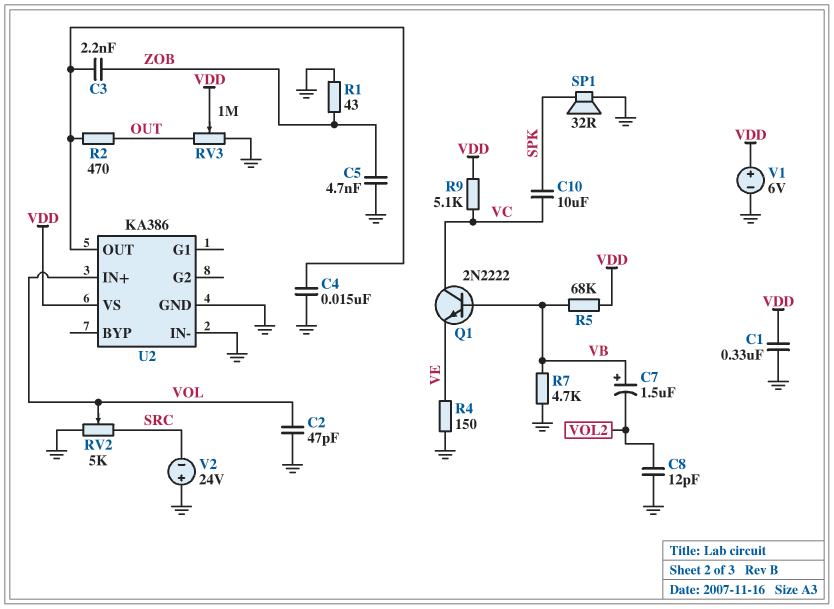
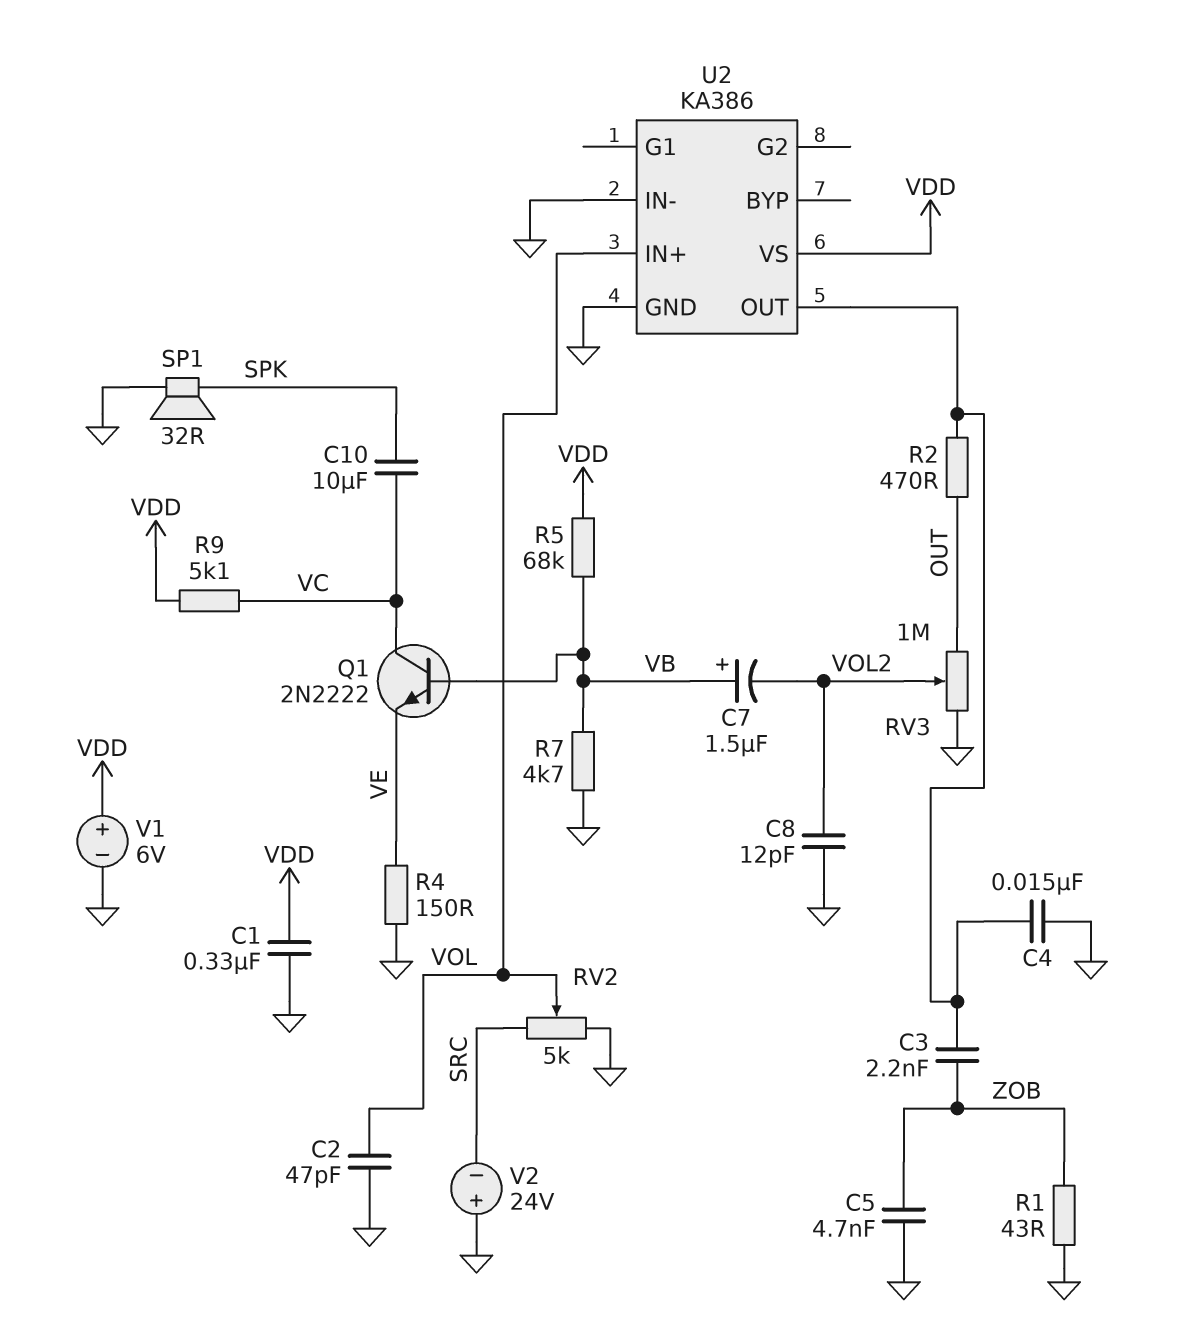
RV3: 1M (GND, OUT, wiper VDD) -> 1M (GND, OUT, wiper VOL2)

